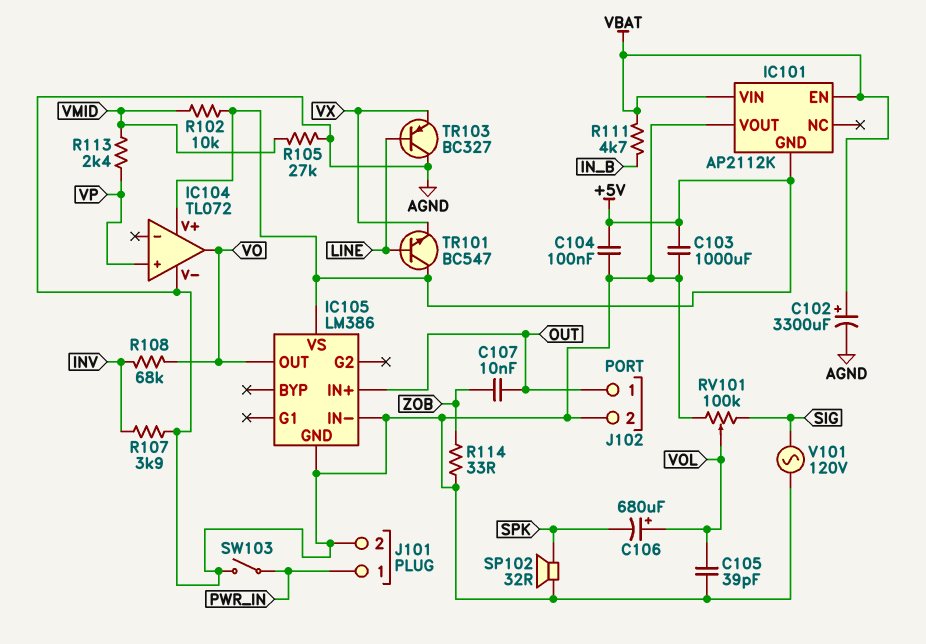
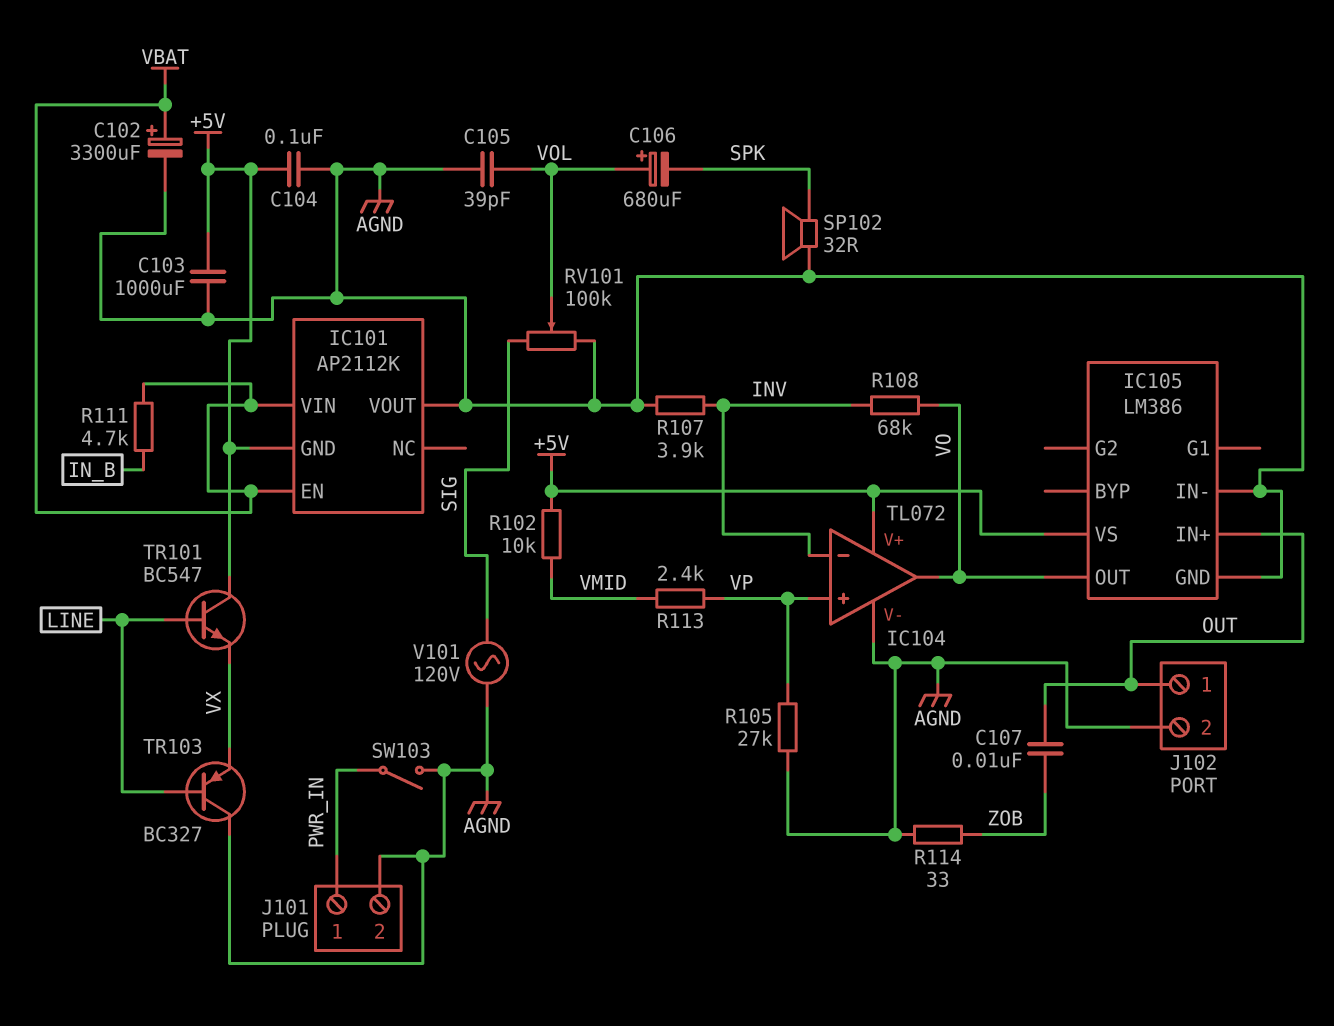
IC104 pin in-: none -> INV
R105: 27k (AGND, VMID) -> 27k (AGND, VP)

